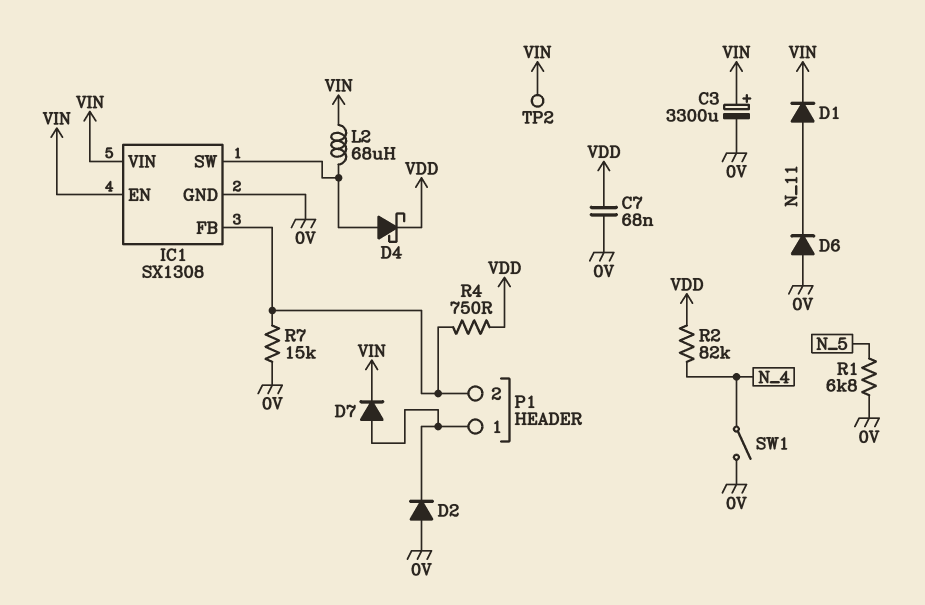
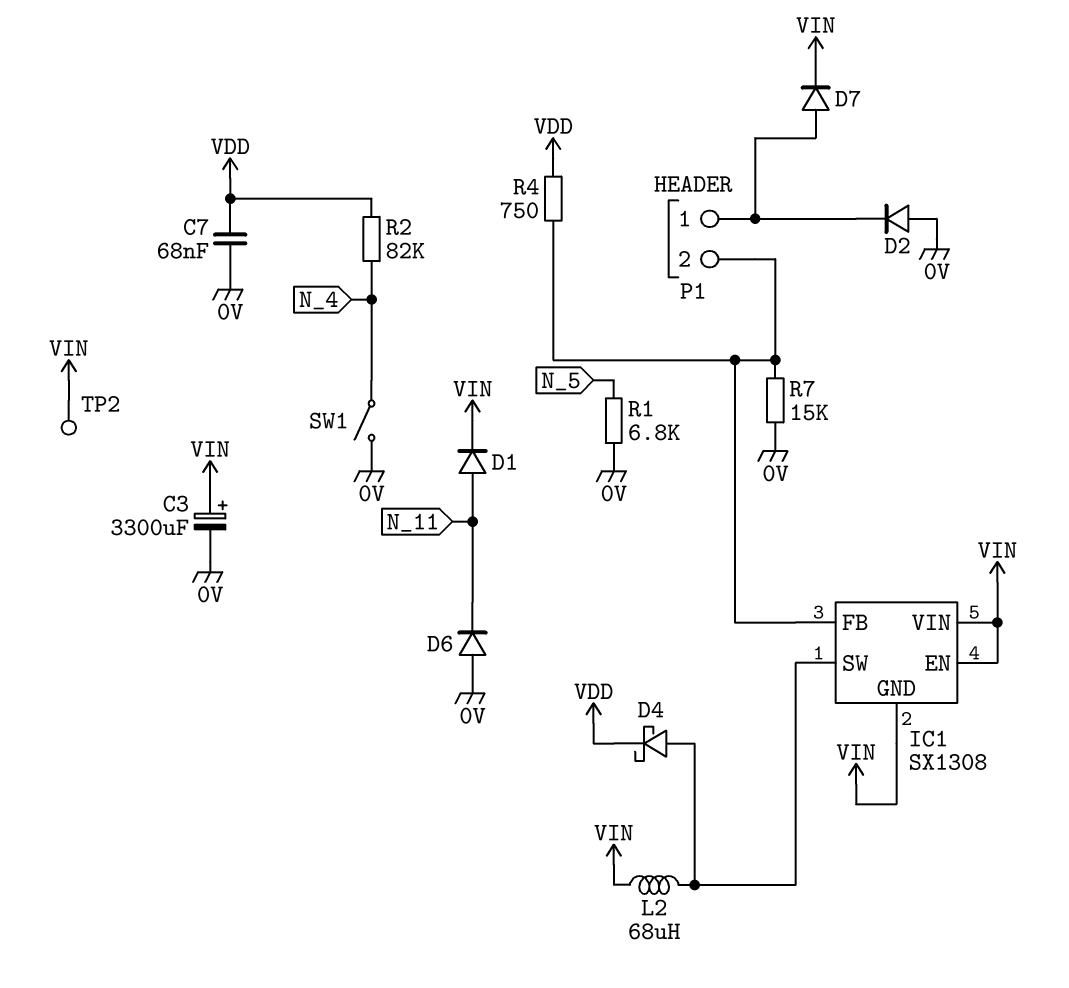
IC1 pin GND: 0V -> VIN

